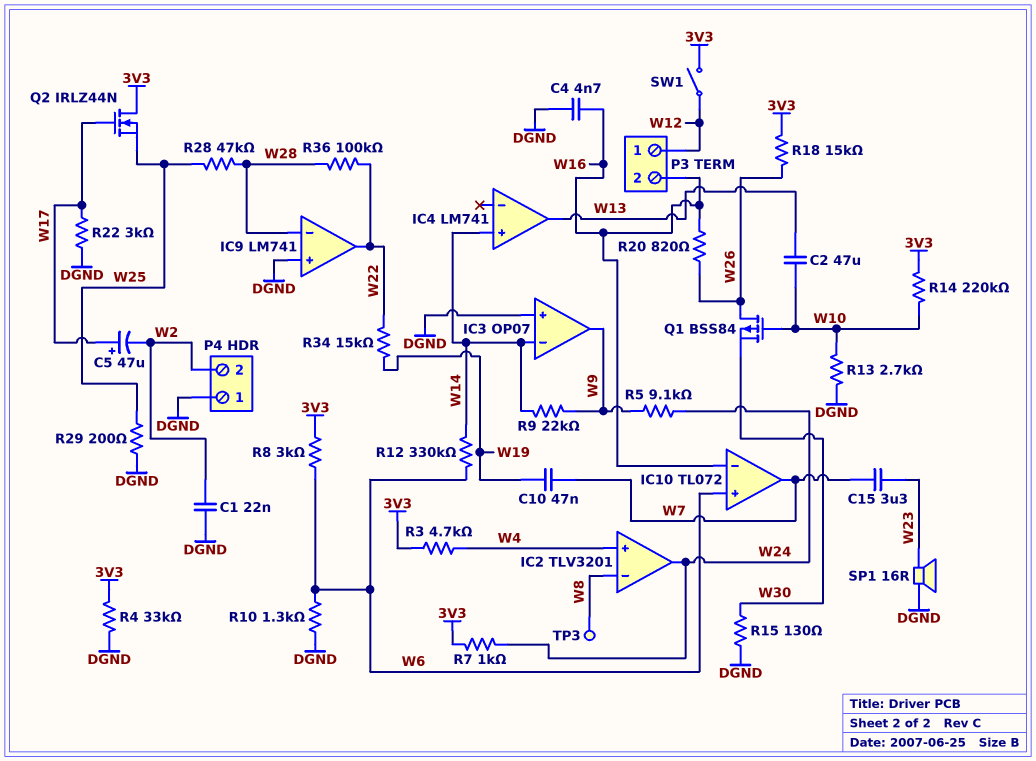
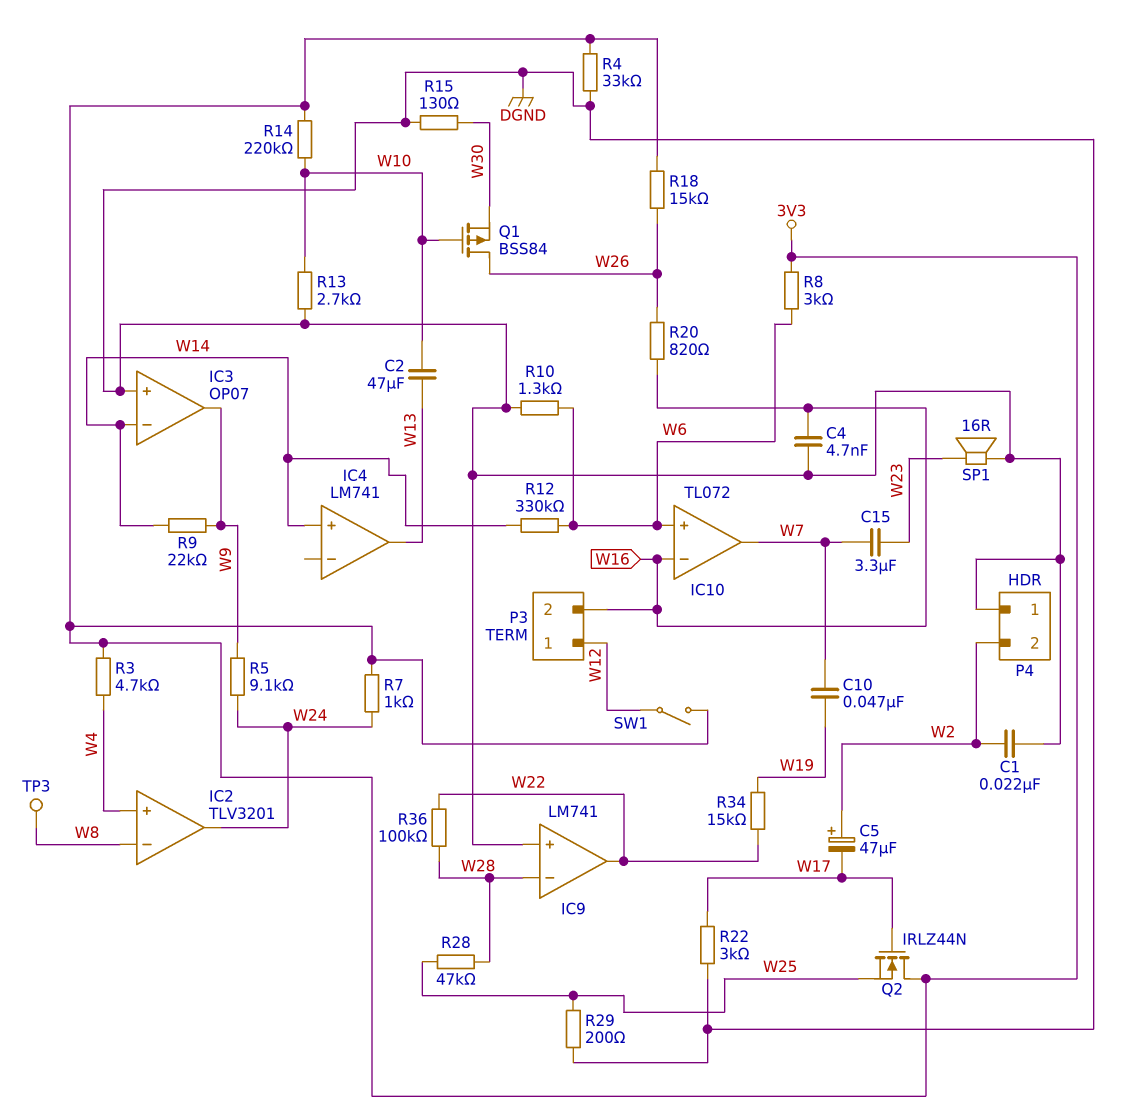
C5: 47uF (plus W17, minus W2) -> 47uF (plus W2, minus W17)

